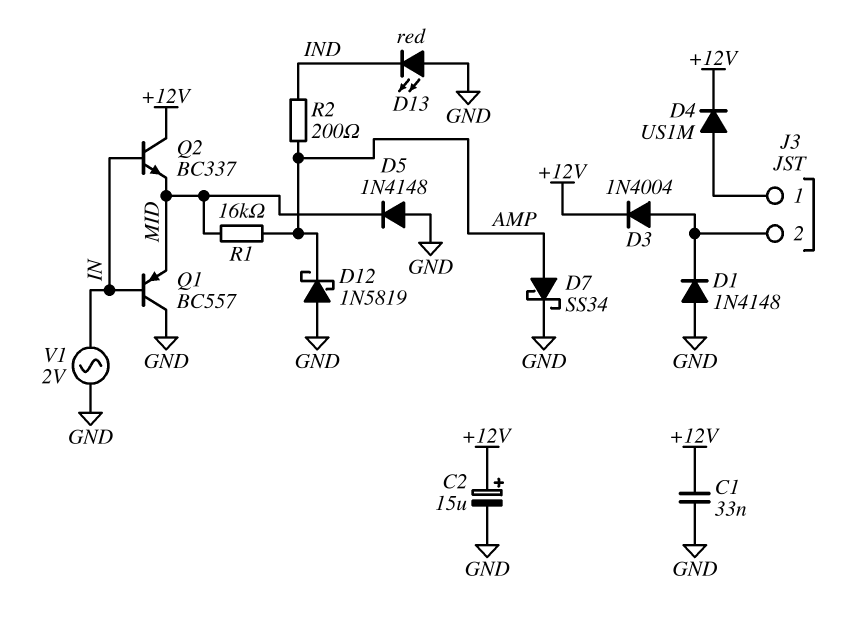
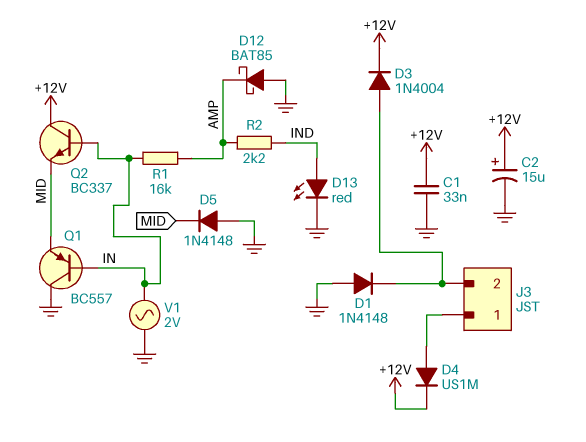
D7: schottky SS34 (A AMP, K GND) -> none
D12: schottky 1N5819 (A GND, K AMP) -> schottky BAT85 (A GND, K AMP)
D13: LED red (A GND, K IND) -> LED red (A IND, K GND)
R1: 16k (AMP, MID) -> 16k (AMP, IN)
R2: 200 (AMP, IND) -> 2.2k (AMP, IND)

